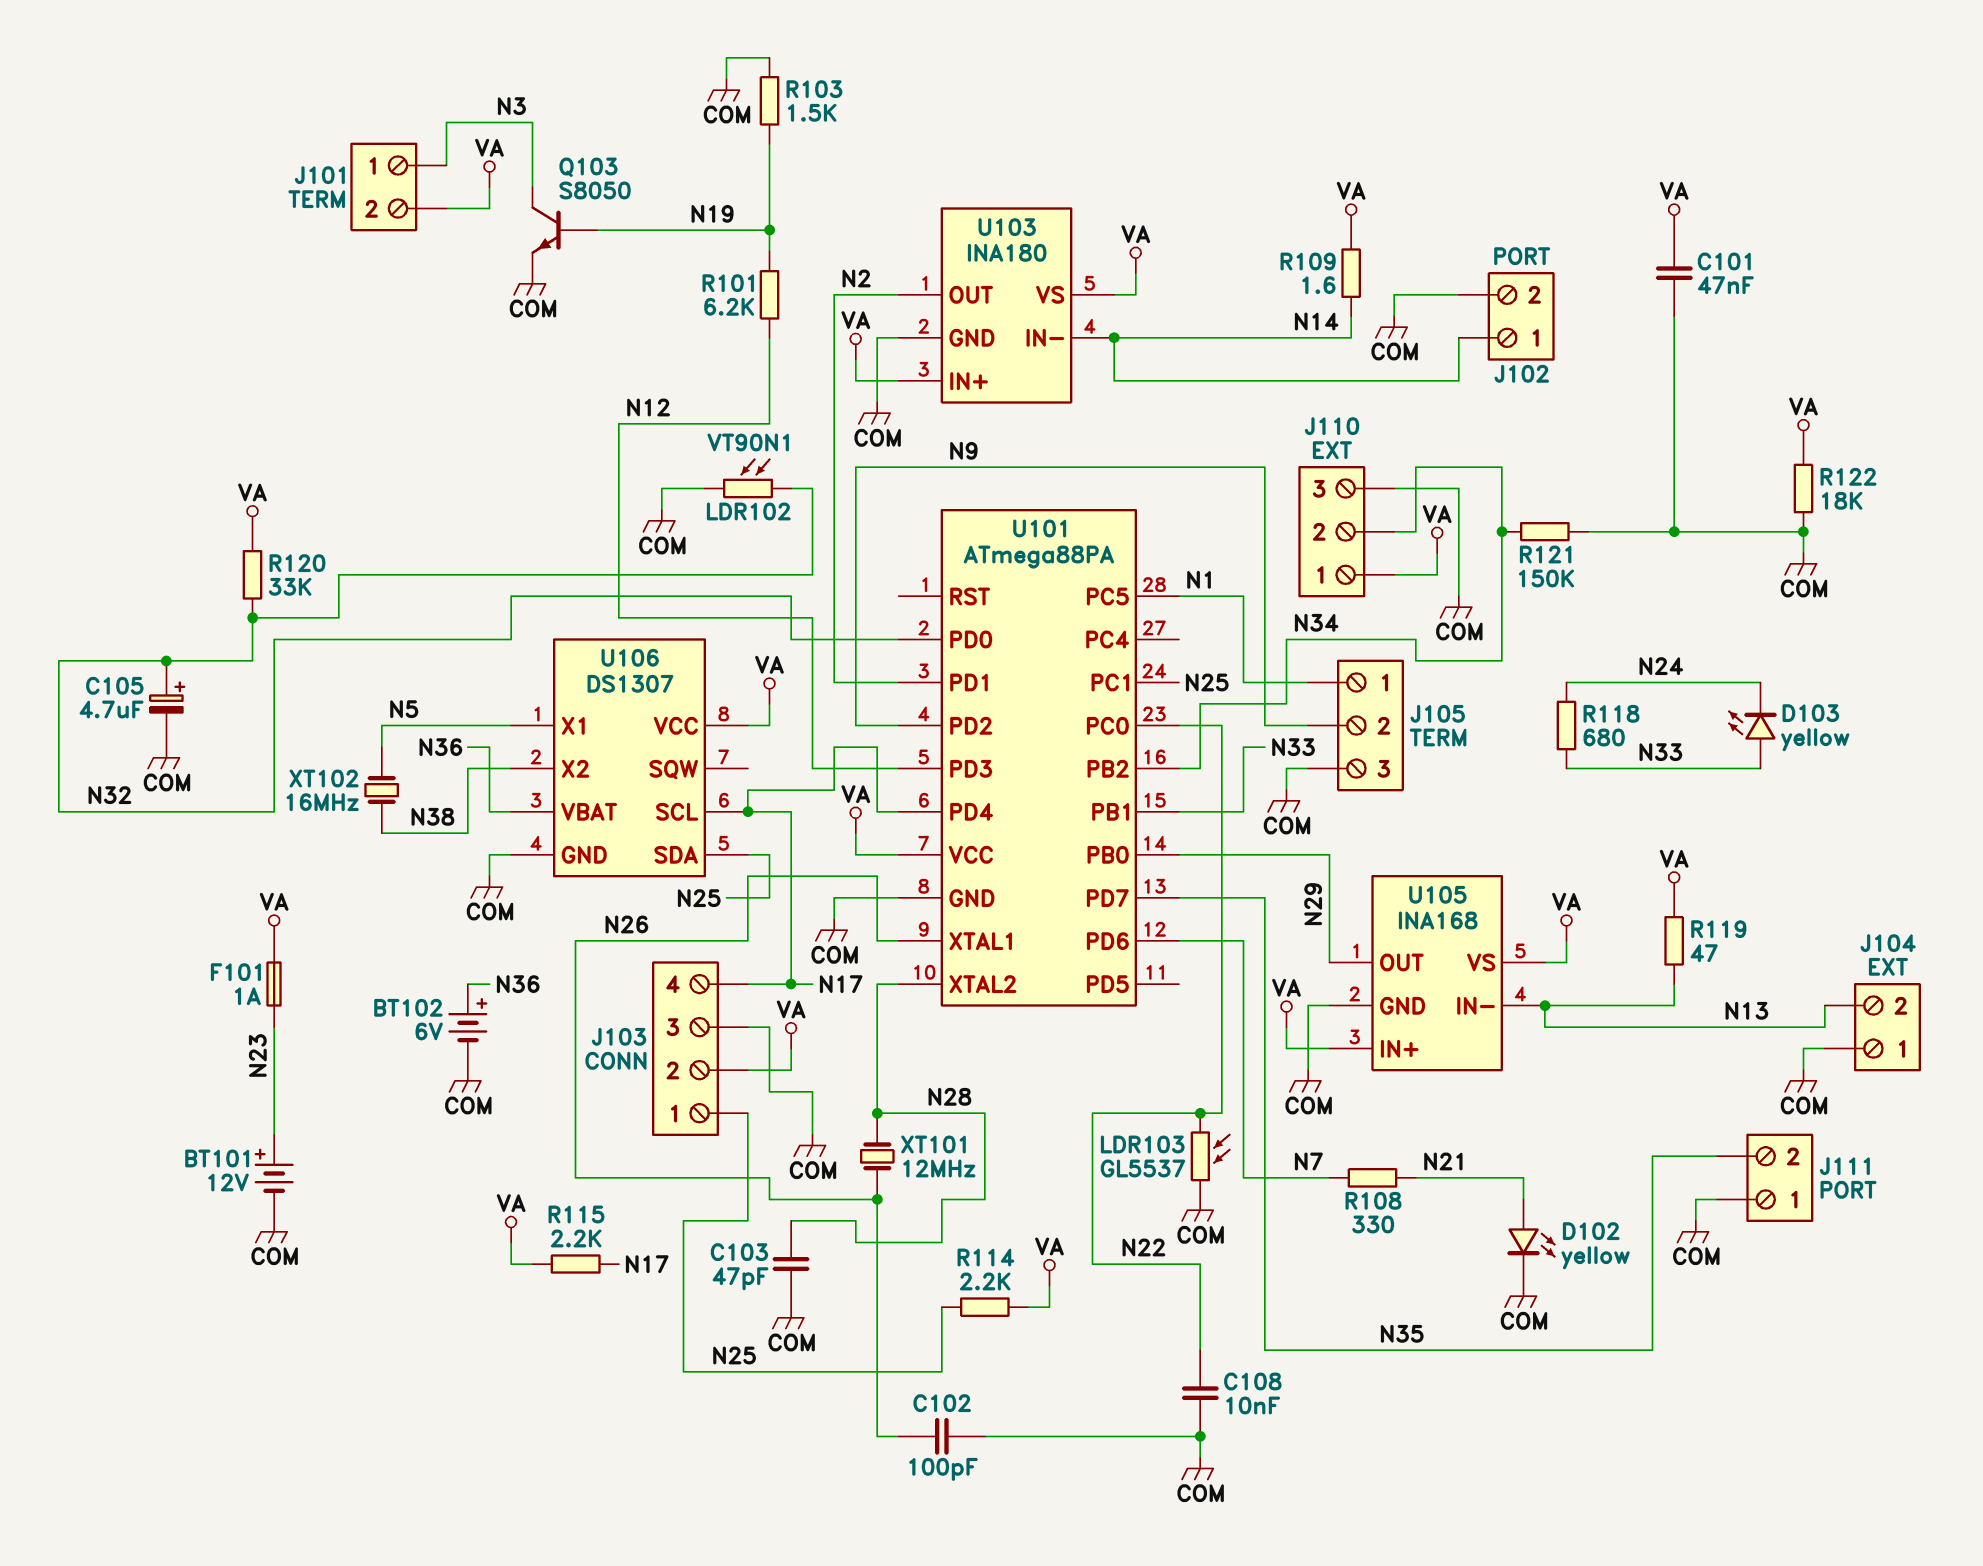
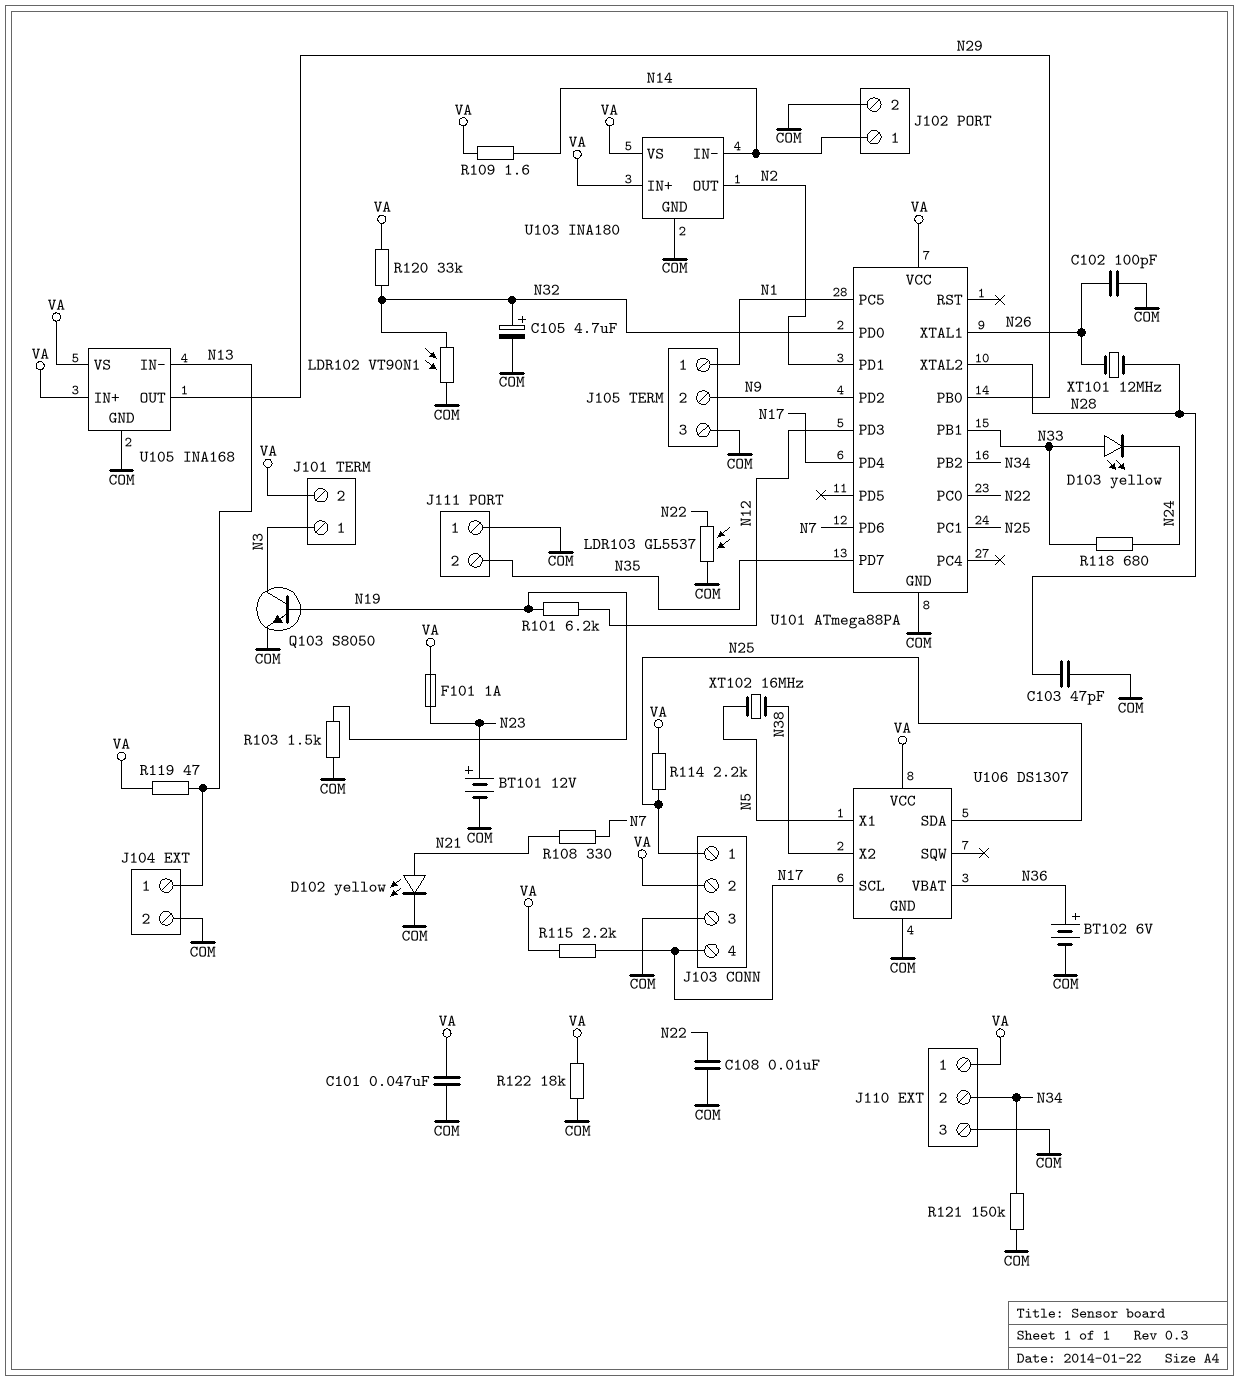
J104 pin 1: COM -> N13
J104 pin 2: N13 -> COM

